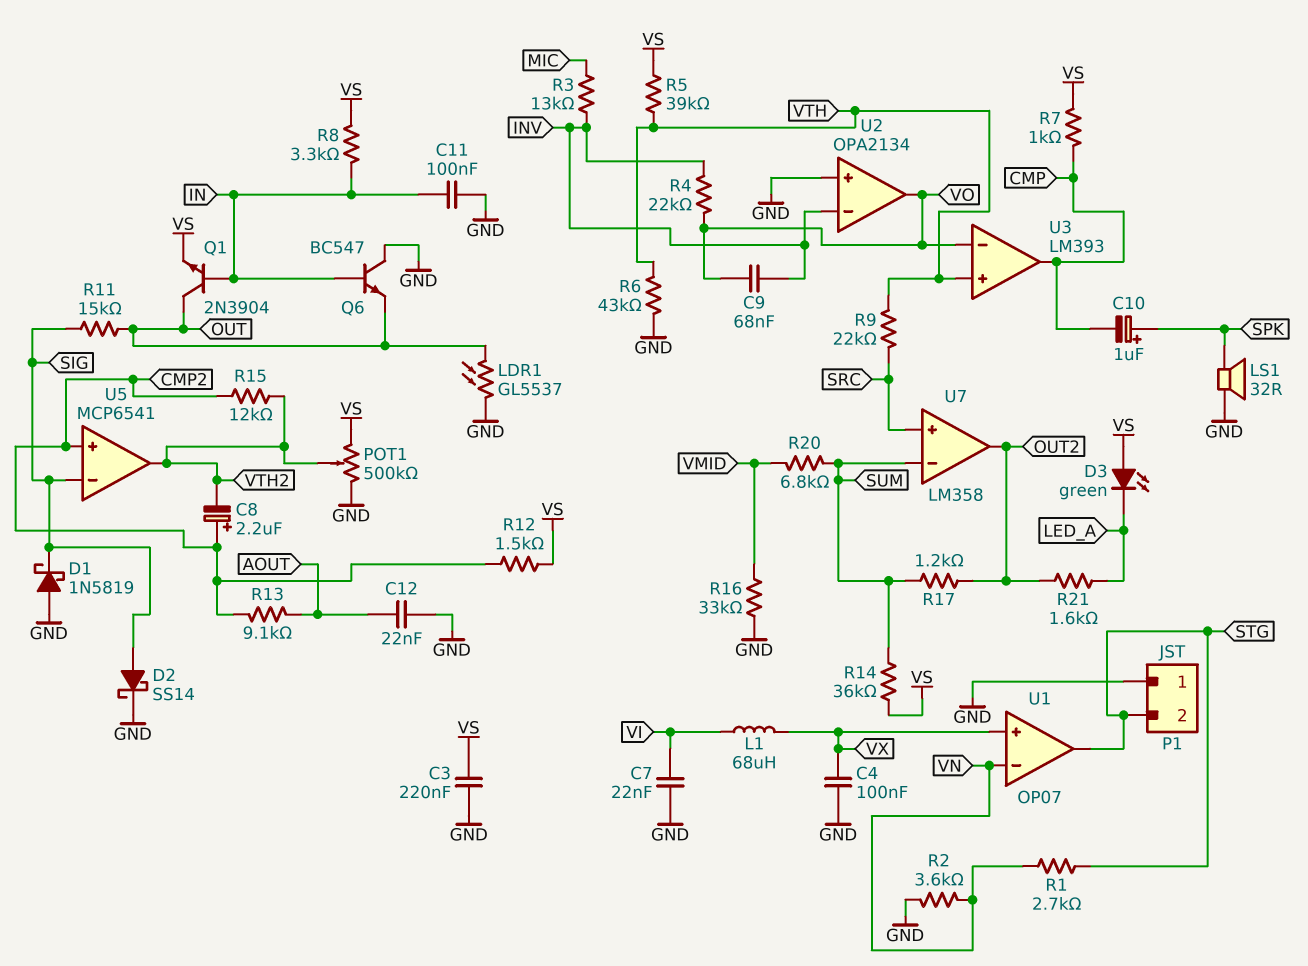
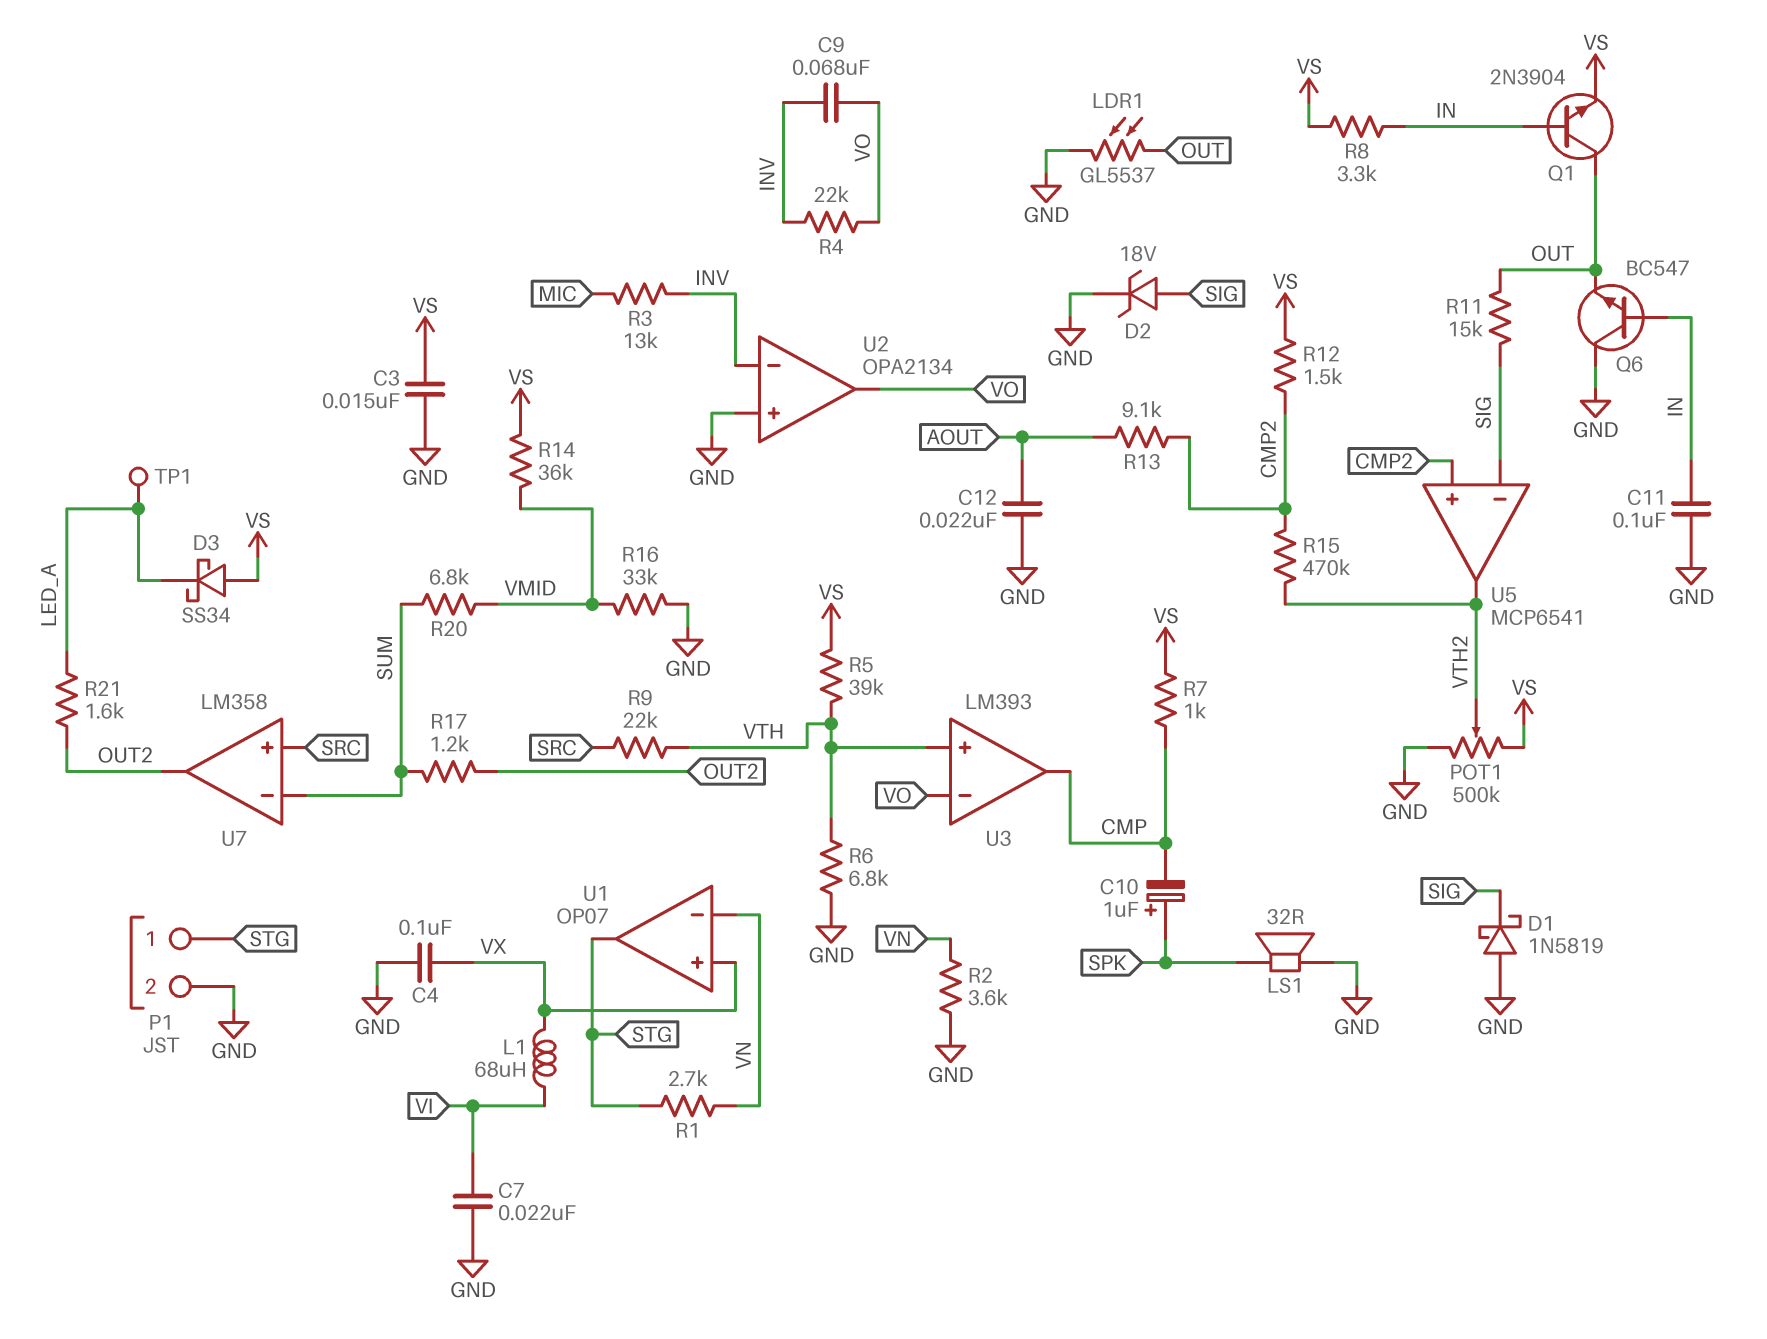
C3: 220nF (GND, VS) -> 15nF (GND, VS)
C8: 2.2uF (plus CMP2, minus VTH2) -> none
D2: schottky SS14 (A SIG, K GND) -> zener 18V (A SIG, K GND)
D3: LED green (A VS, K LED_A) -> schottky SS34 (A VS, K LED_A)
P1 pin 1: GND -> STG
P1 pin 2: STG -> GND
R6: 43k (GND, VTH) -> 6.8k (GND, VTH)
R14: 36k (SUM, VS) -> 36k (VMID, VS)
R15: 12k (CMP2, VTH2) -> 470k (CMP2, VTH2)
TP1: none -> test point (LED_A)

